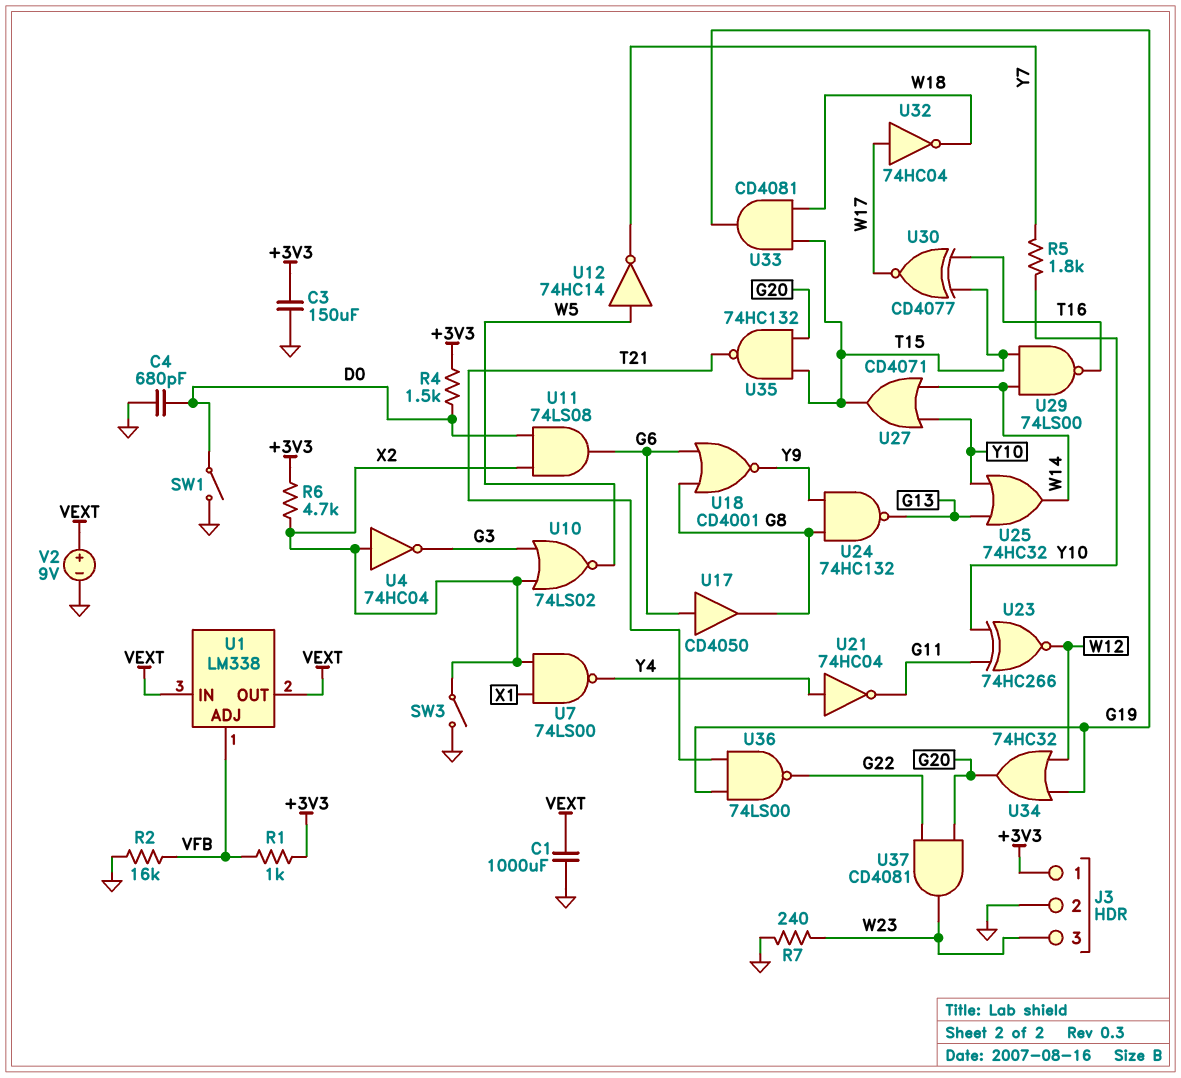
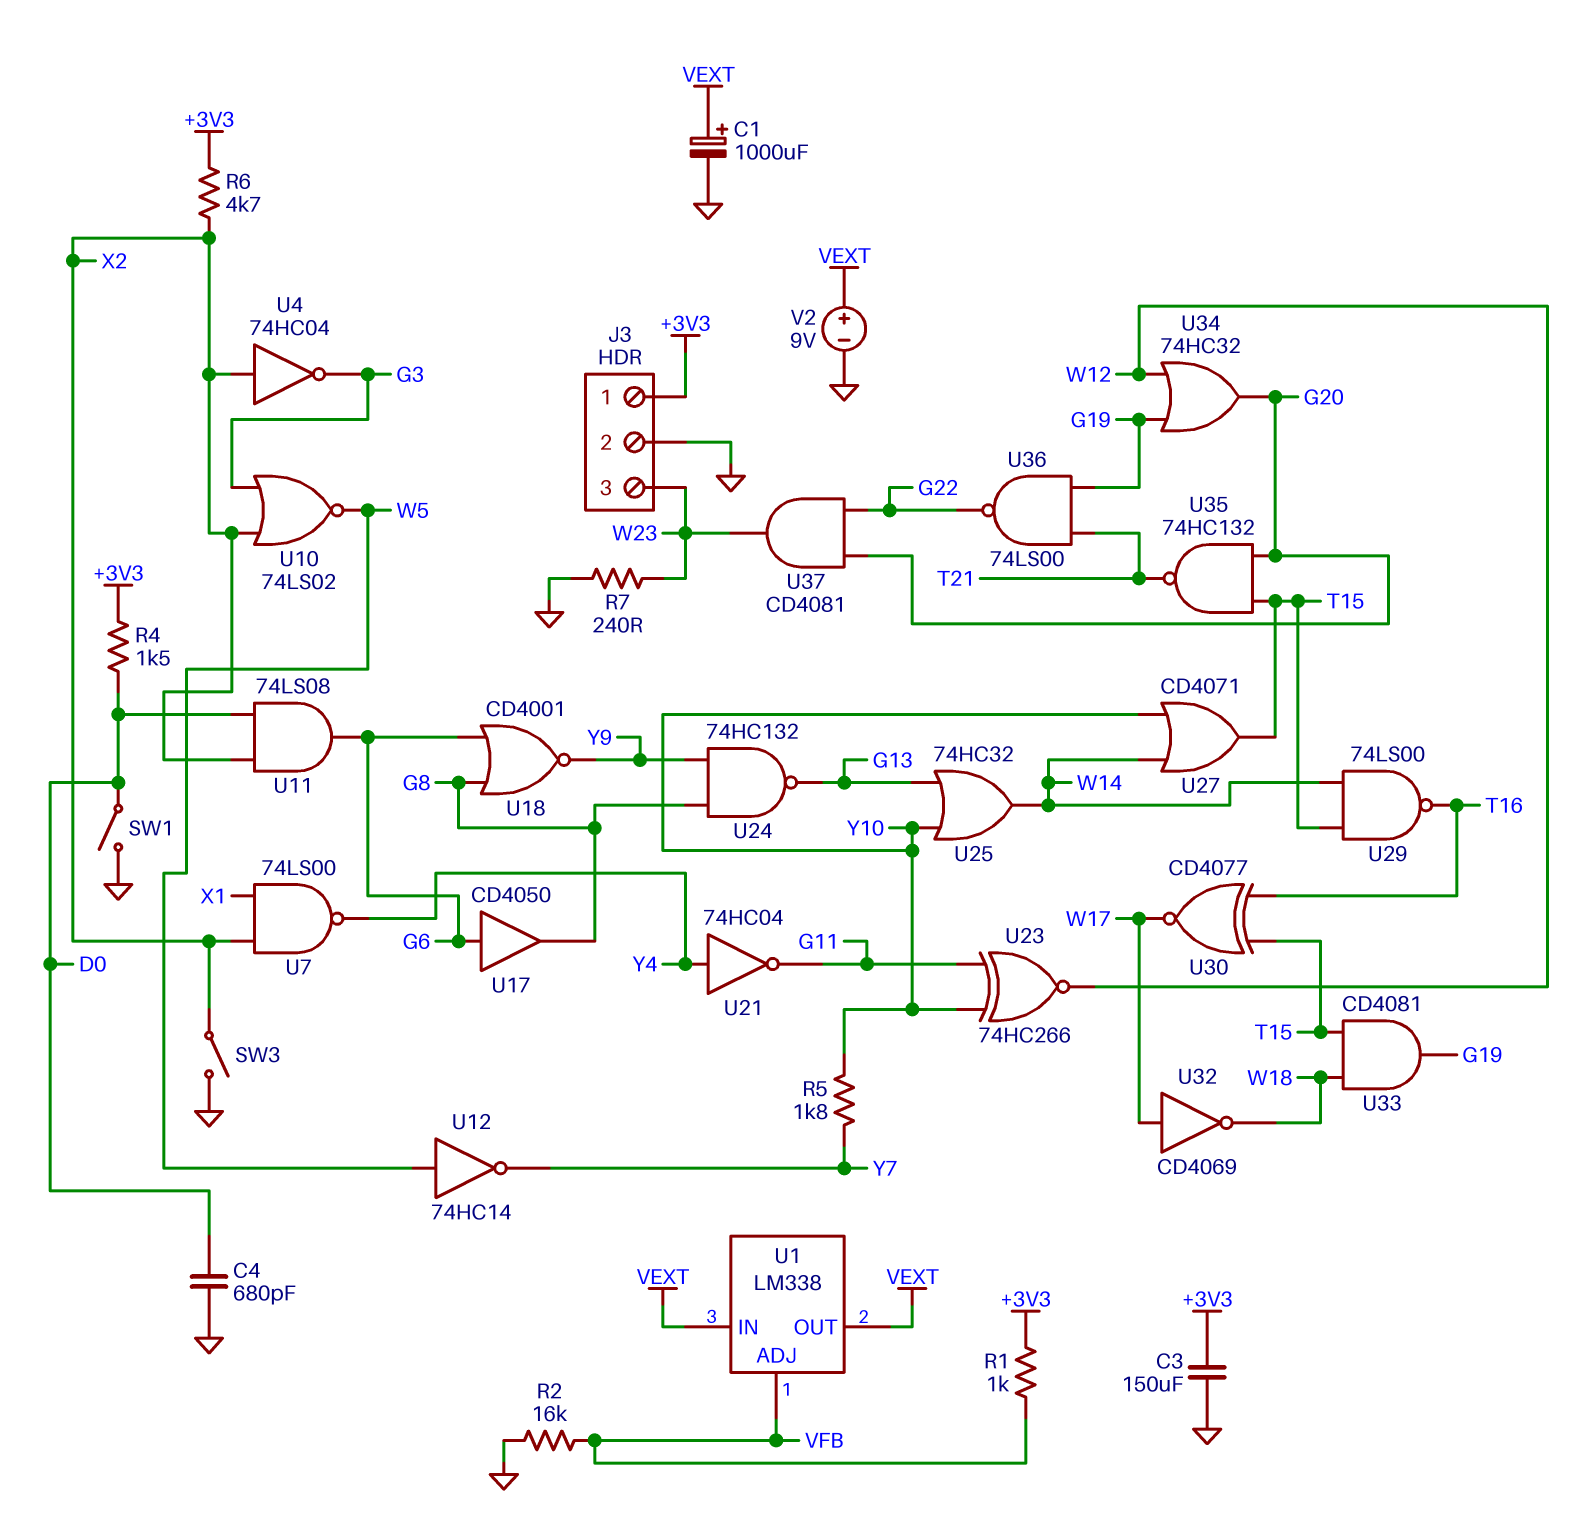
C1: 1000uF (GND, VEXT) -> 1000uF (plus VEXT, minus GND)
U32: NOT 74HC04 (in W17, out W18) -> NOT CD4069 (in W17, out W18)

